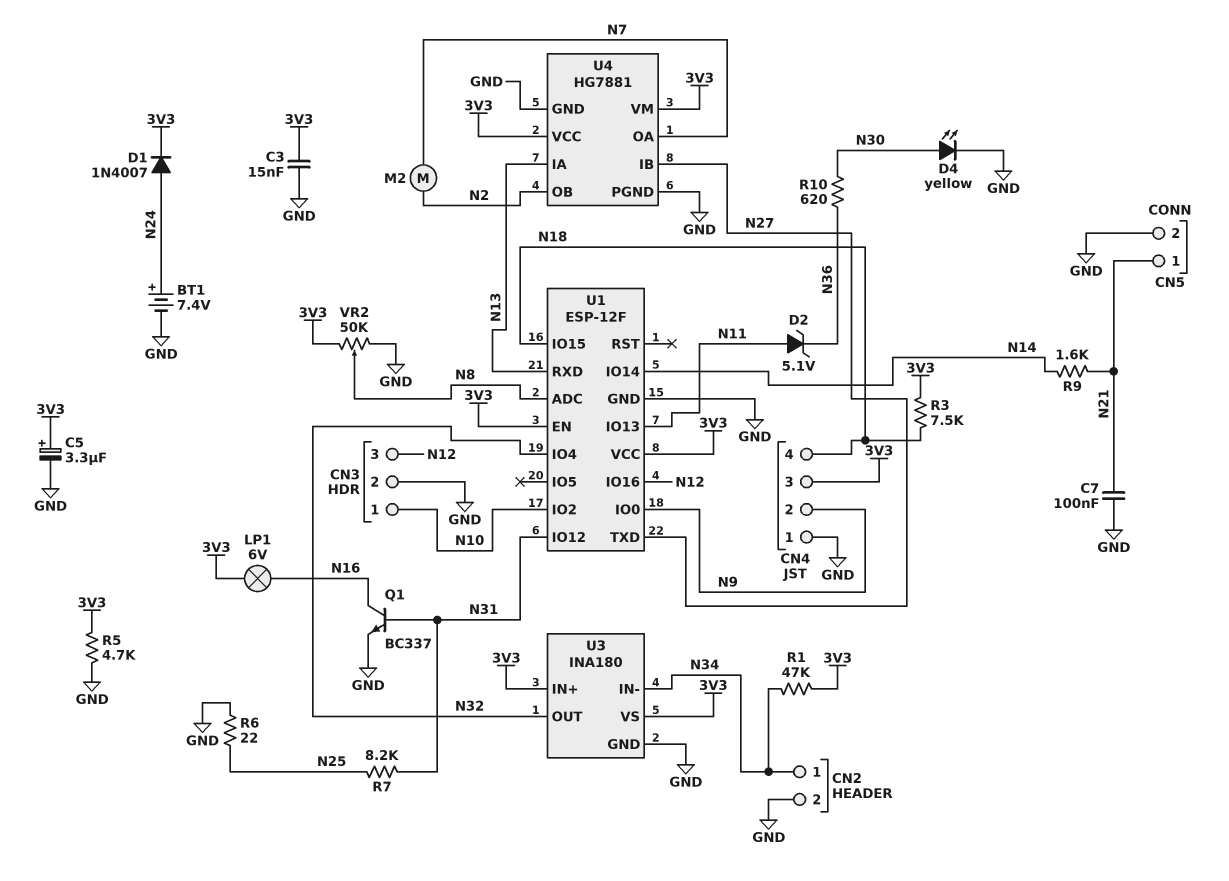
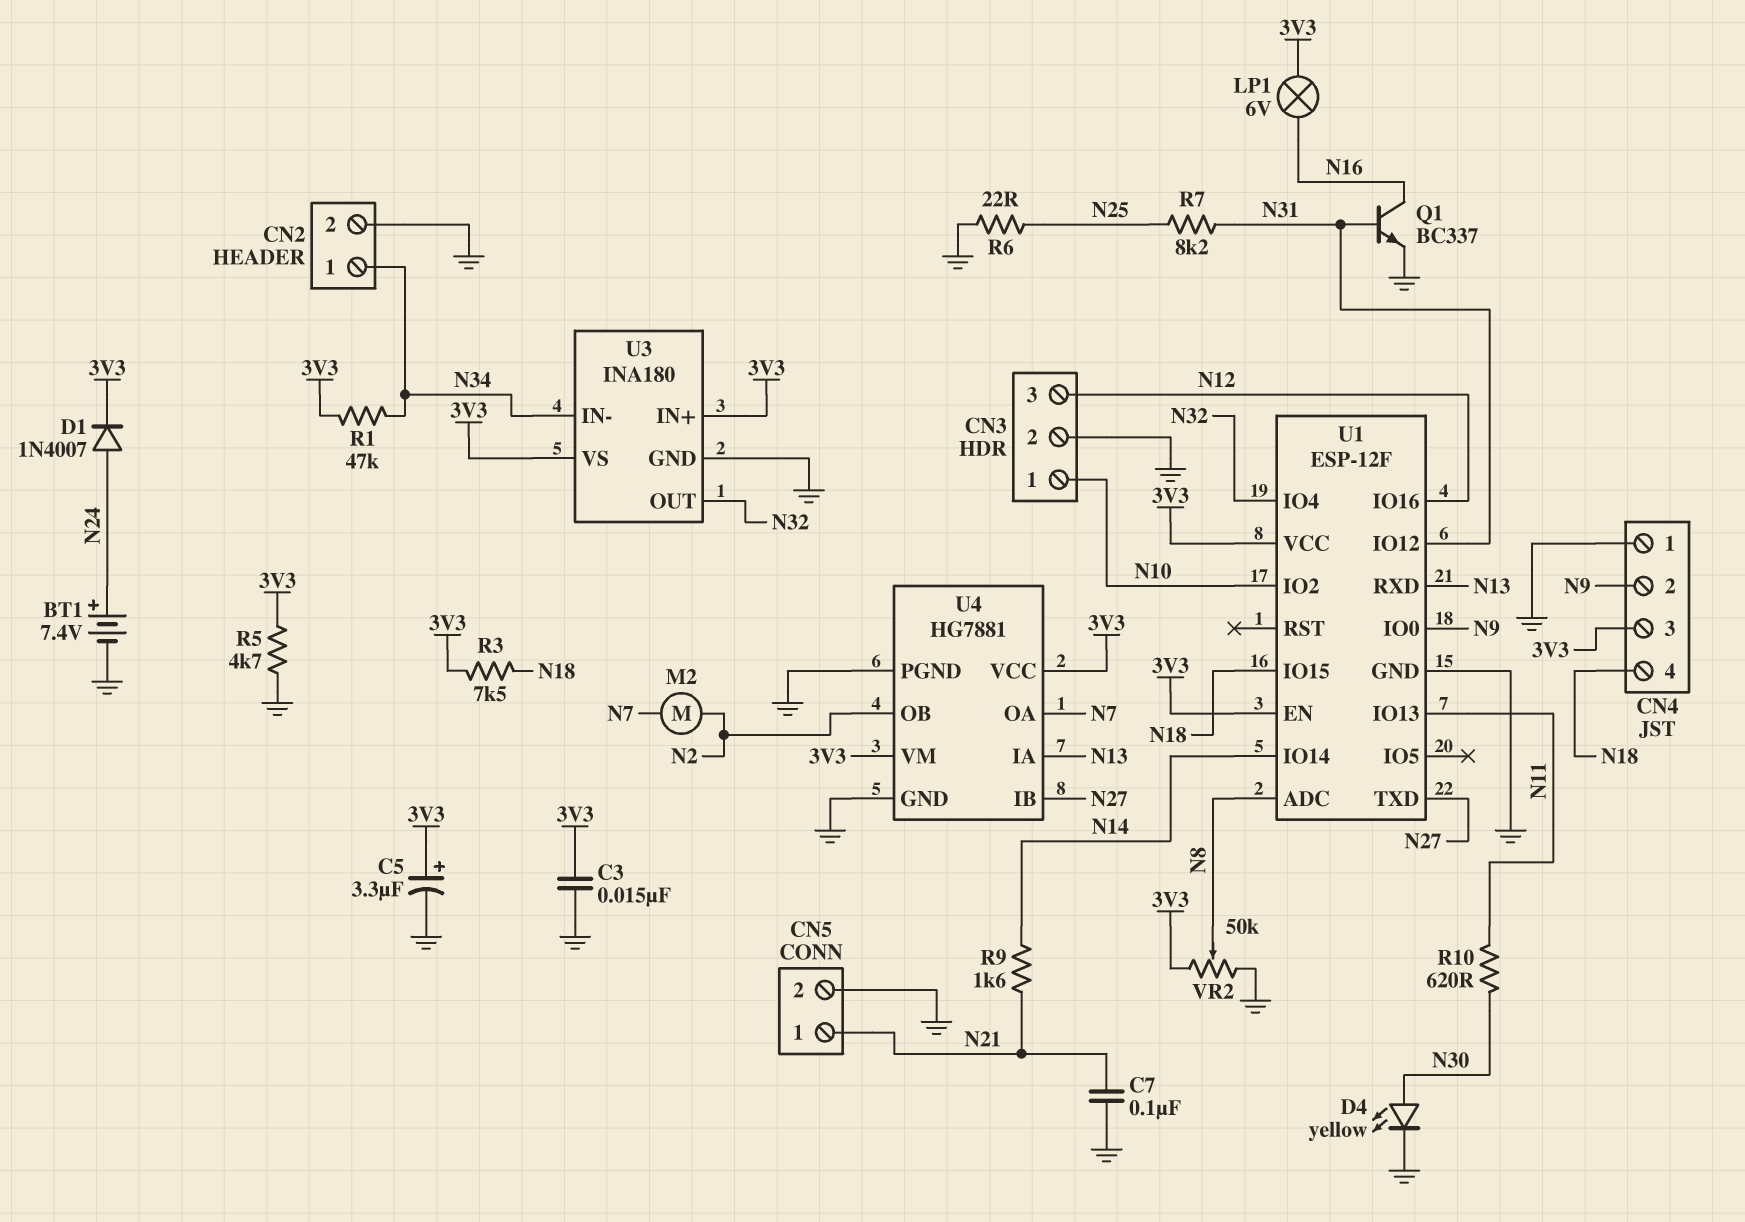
D2: zener 5.1V (A N11, K N36) -> none
R10: 620 (N30, N36) -> 620 (N11, N30)

